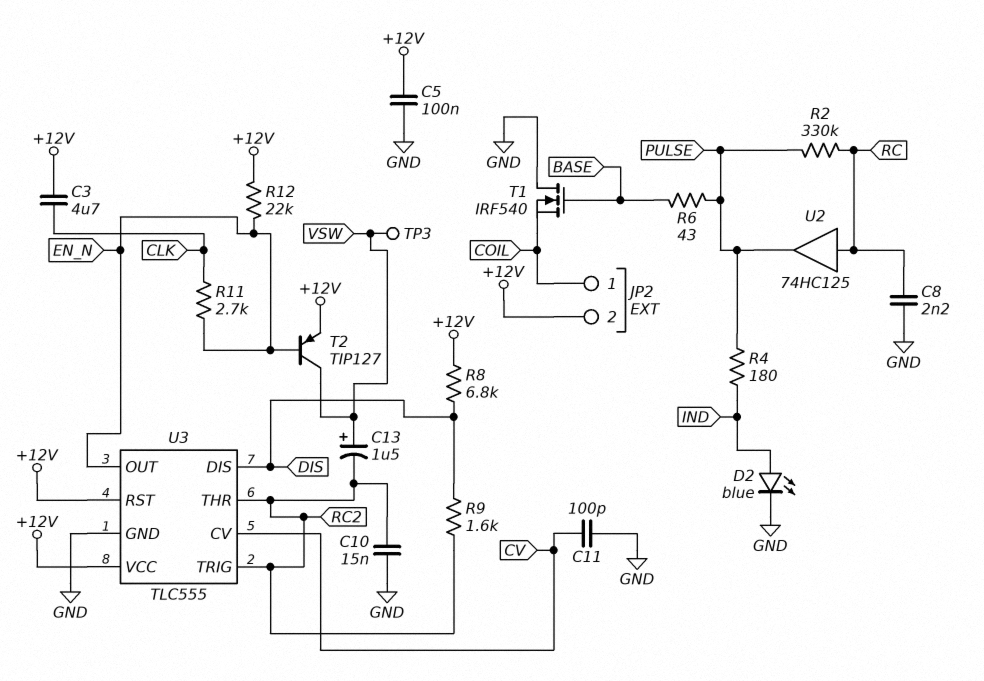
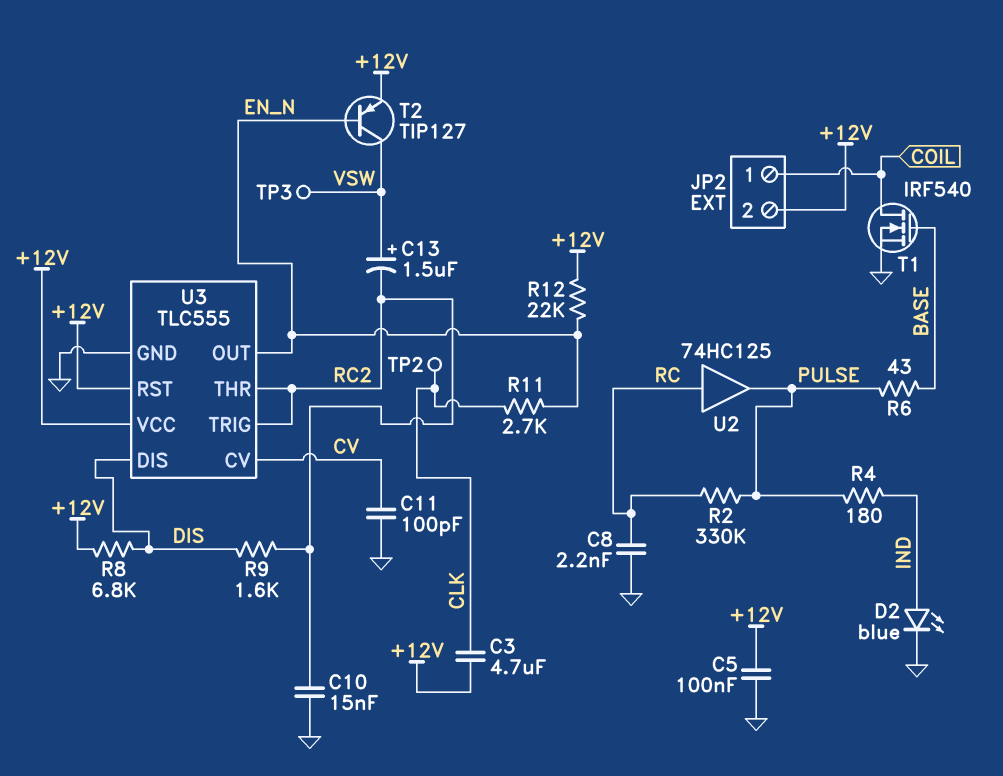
T1: NMOS IRF540 (G BASE, D GND, S COIL) -> NMOS IRF540 (G BASE, D COIL, S GND)
TP2: none -> test point (CLK)

